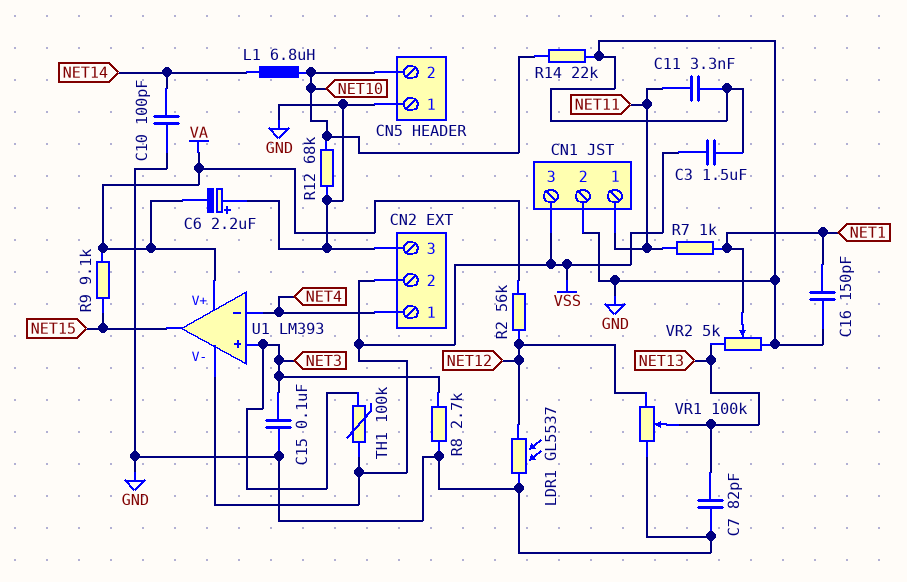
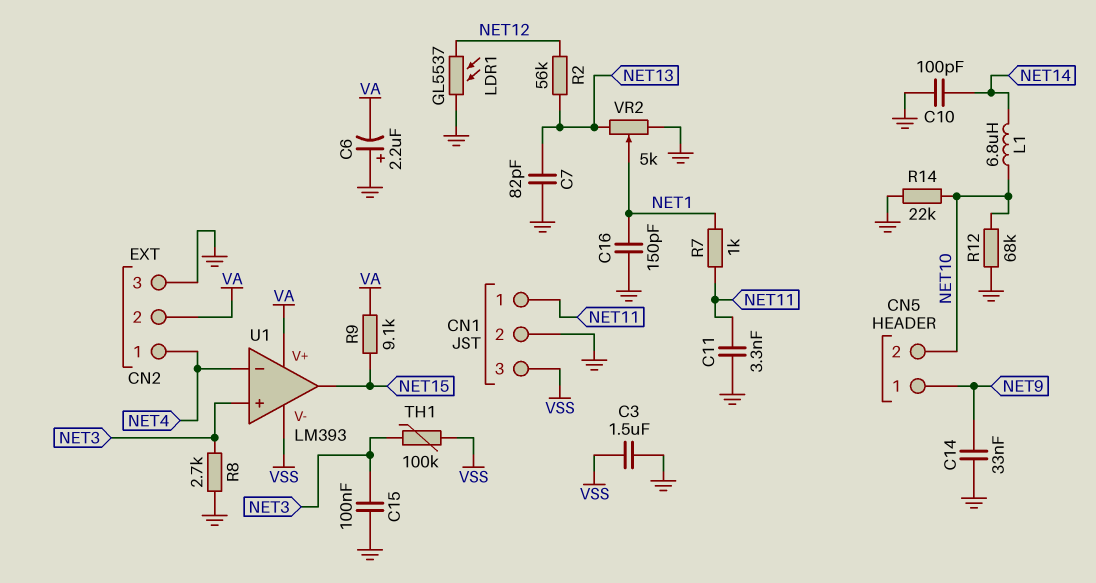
C14: none -> 33nF (GND, NET9)
CN2 pin 2: VSS -> VA
CN5 pin 1: GND -> NET9
R2: 56k (NET12, VA) -> 56k (NET12, NET13)
VR1: 100k (GND, NET12, wiper NET13) -> none

